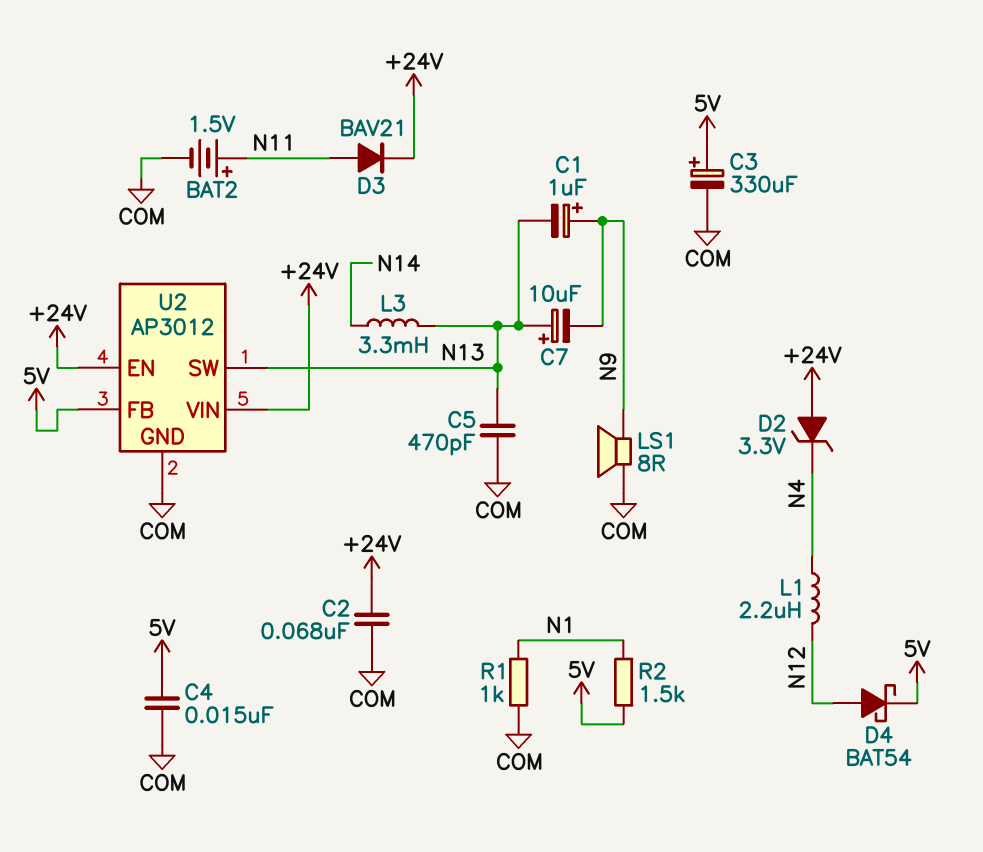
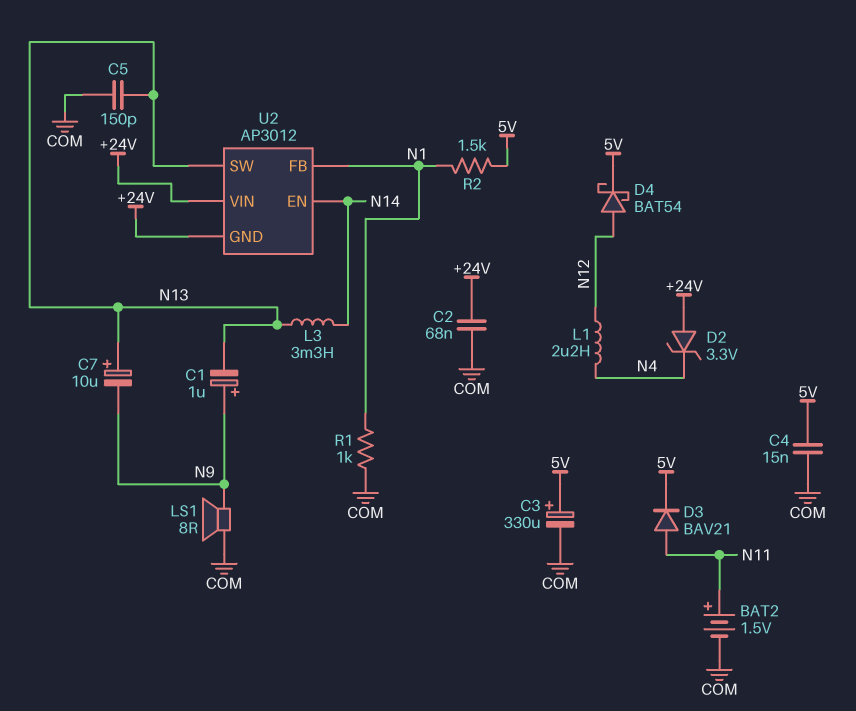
C5: 470pF (COM, N13) -> 150pF (COM, N13)
D3: diode BAV21 (A N11, K +24V) -> diode BAV21 (A N11, K 5V)
U2 pin EN: +24V -> N14
U2 pin FB: 5V -> N1
U2 pin GND: COM -> +24V

